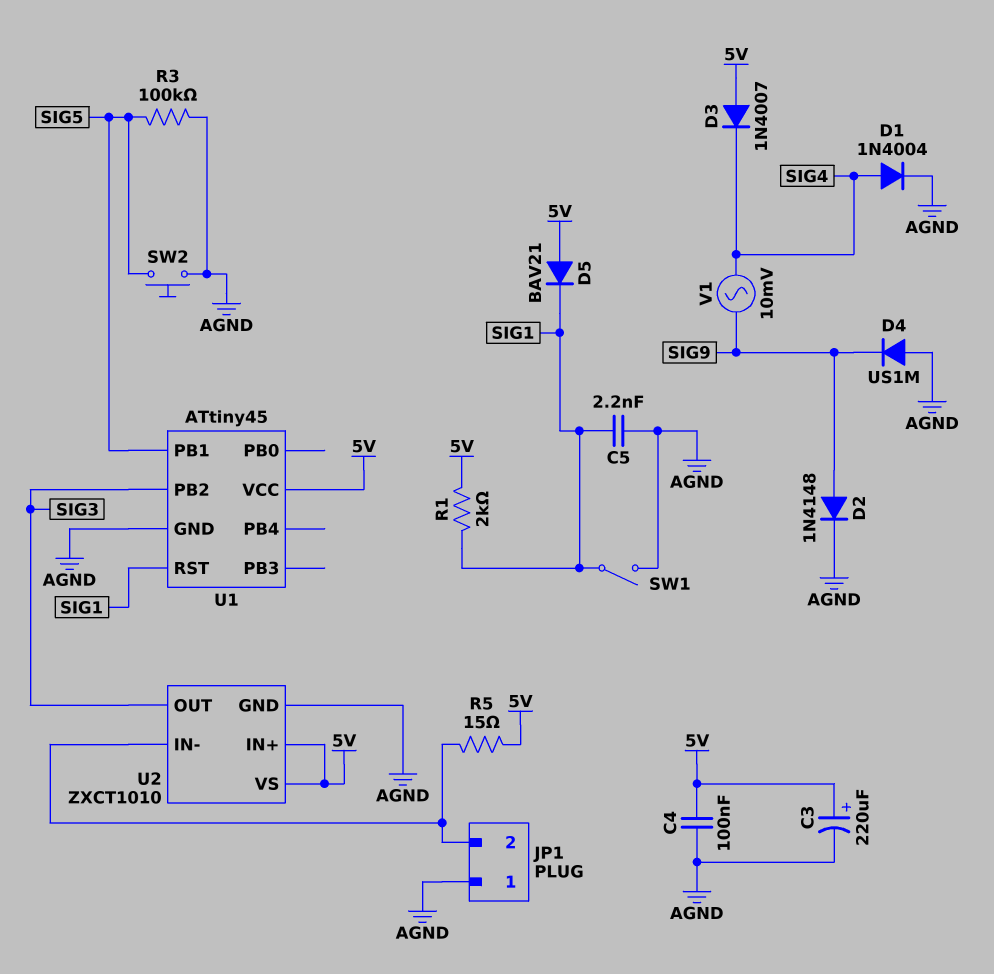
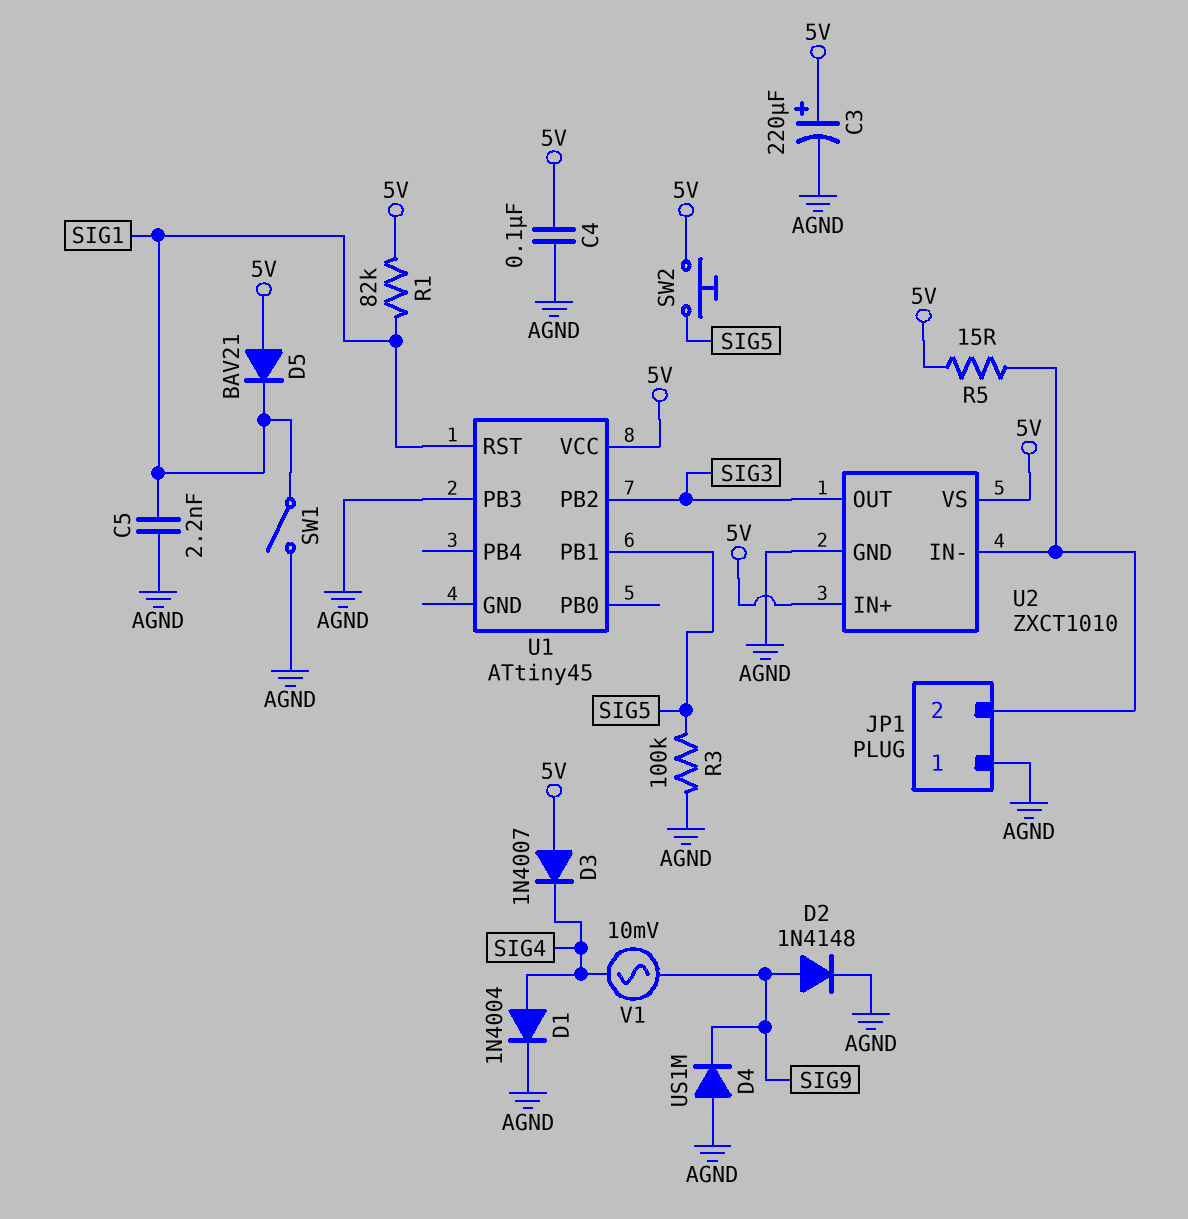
R1: 2k (5V, SIG1) -> 82k (5V, SIG1)
SW2: button (AGND, SIG5) -> button (5V, SIG5)
U1 pin GND: AGND -> none
U1 pin PB3: none -> AGND

